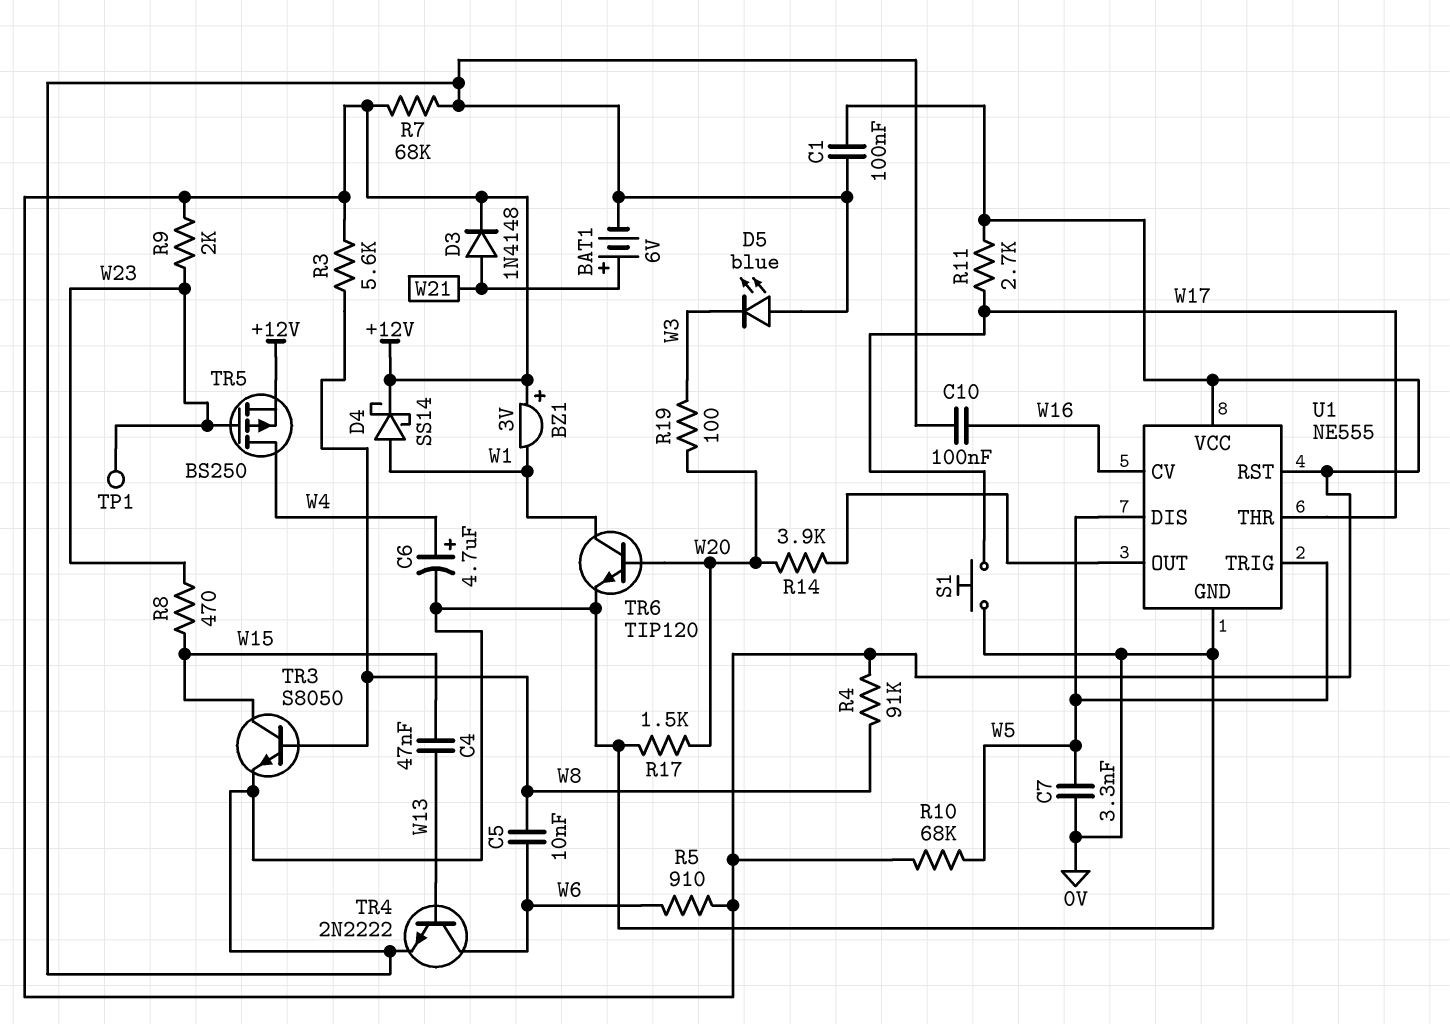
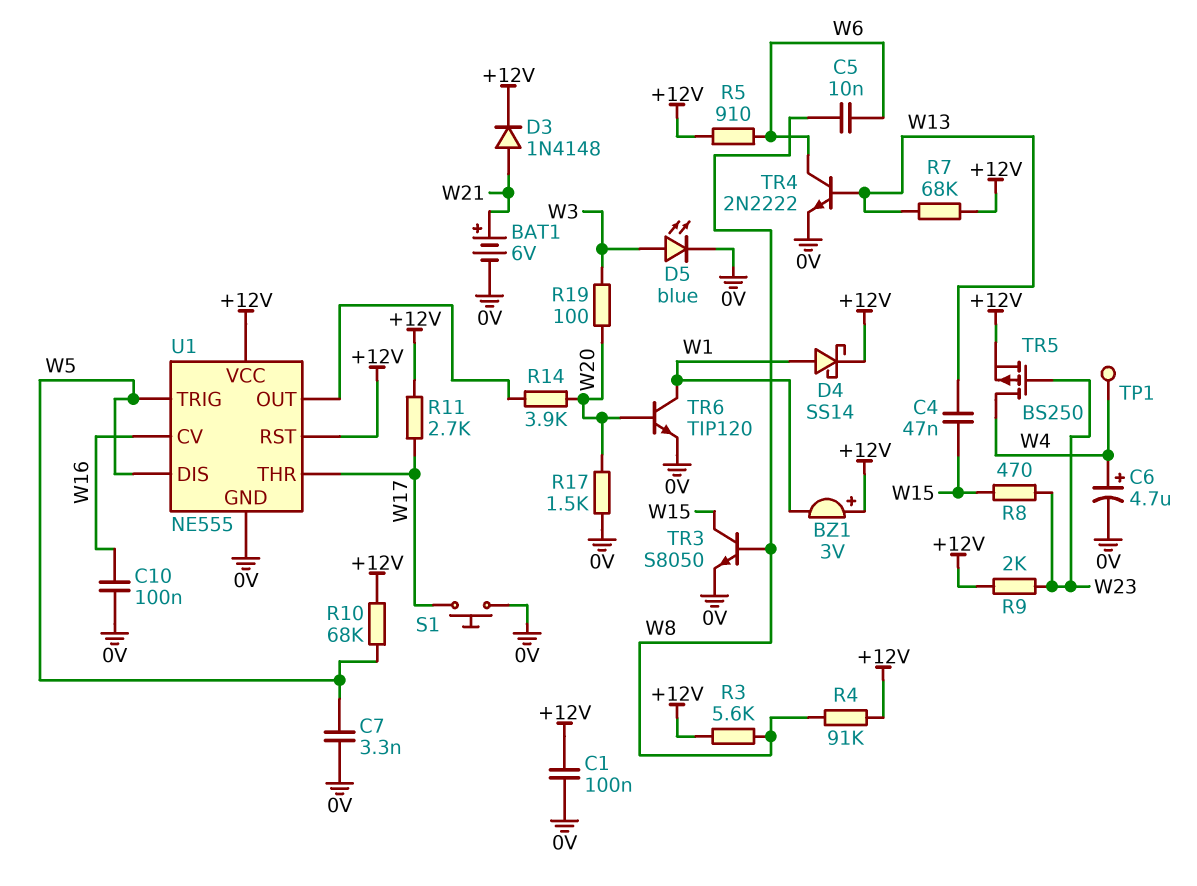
D5: LED blue (A 0V, K W3) -> LED blue (A W3, K 0V)
R7: 68k (+12V, 0V) -> 68k (+12V, W13)
TP1: test point (W23) -> test point (W4)

